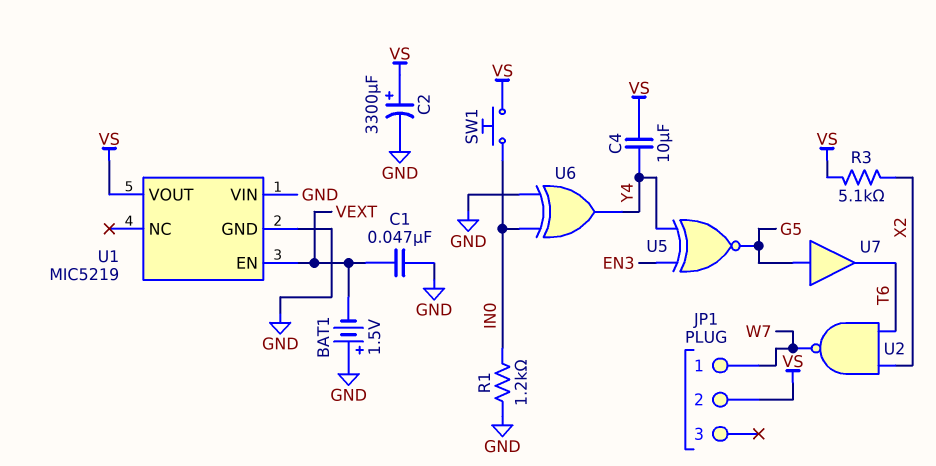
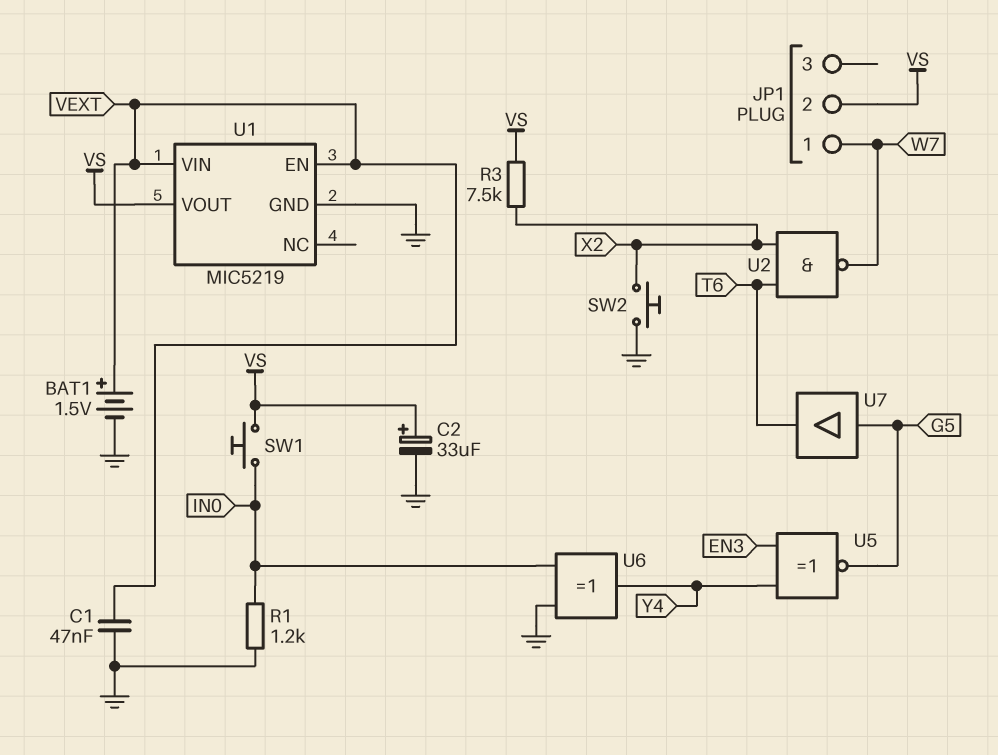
BAT1: 1.5V (plus GND, minus VEXT) -> 1.5V (plus VEXT, minus GND)
C2: 3300uF (plus VS, minus GND) -> 33uF (plus VS, minus GND)
C4: 10uF (VS, Y4) -> none
R3: 5.1k (VS, X2) -> 7.5k (VS, X2)
SW2: none -> button (GND, X2)
U1 pin VIN: GND -> VEXT

